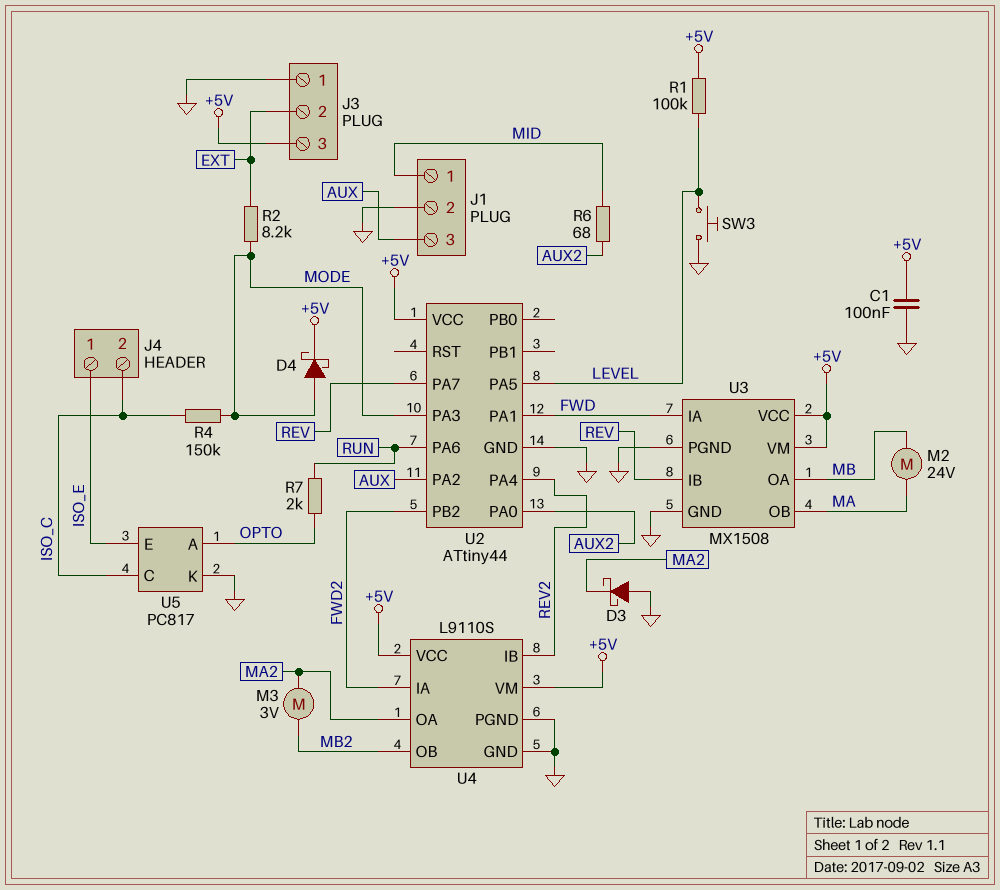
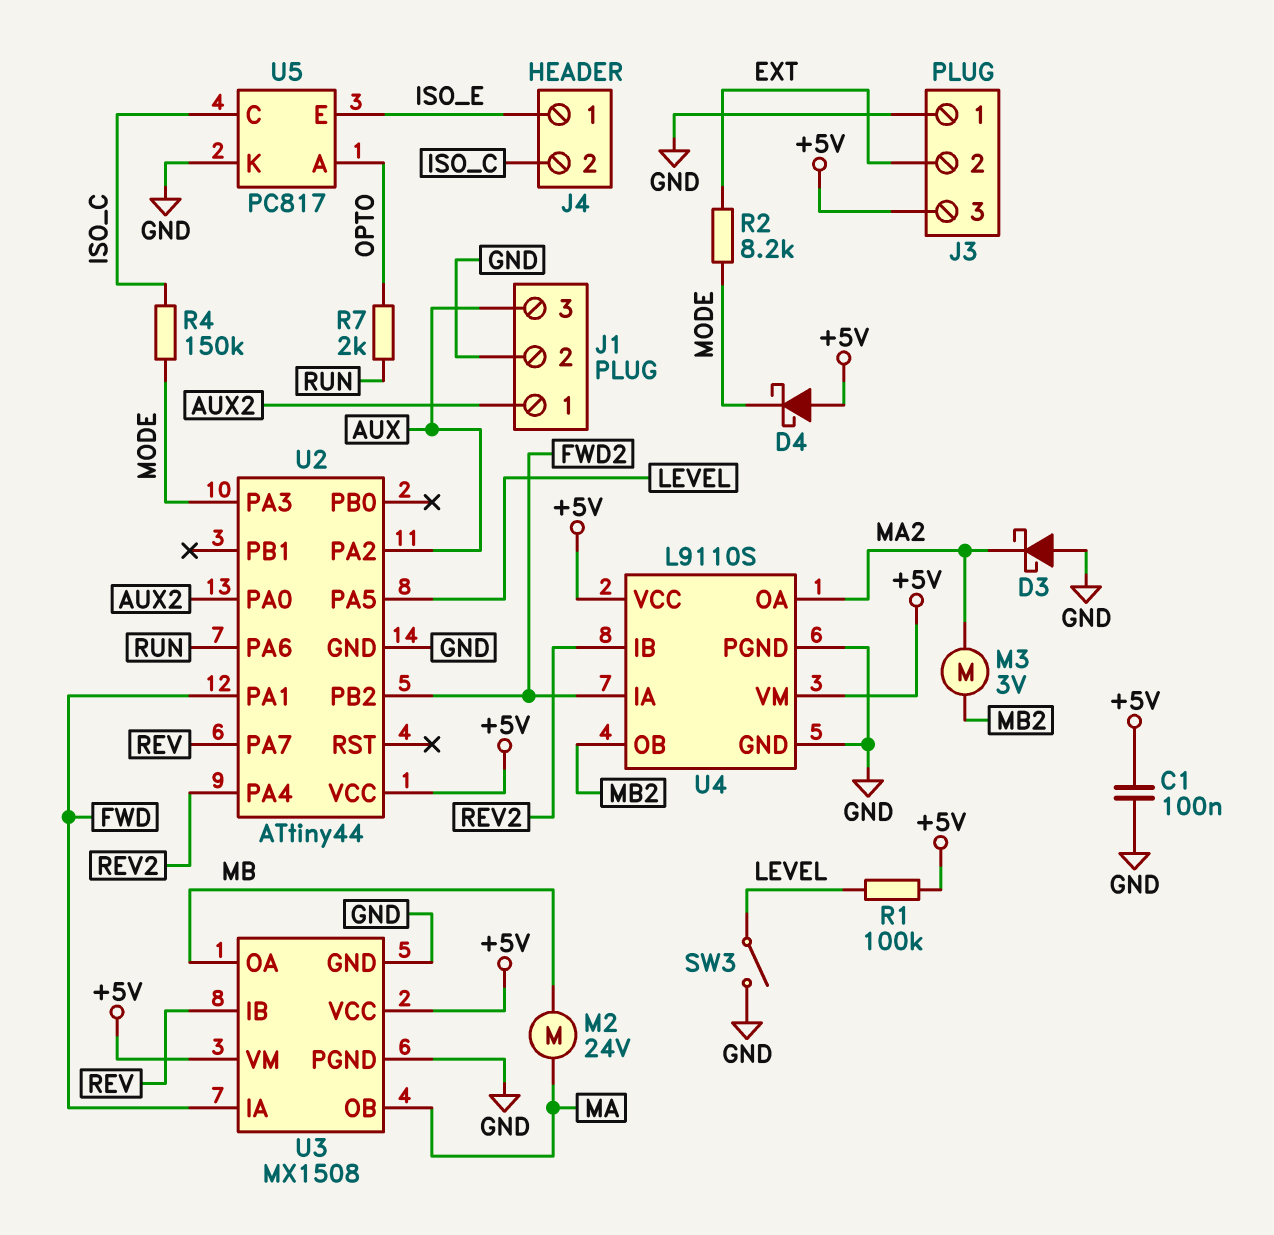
D4: schottky (A MODE, K +5V) -> schottky (A +5V, K MODE)
J1 pin 1: MID -> AUX2
R6: 68 (AUX2, MID) -> none
SW3: button (GND, LEVEL) -> switch (GND, LEVEL)

